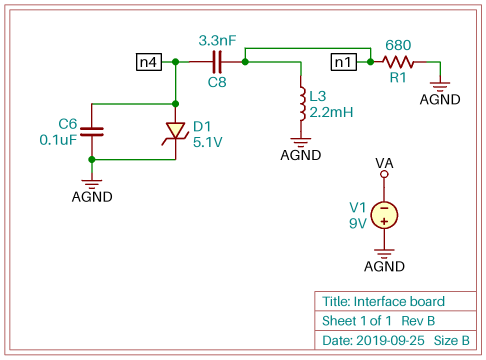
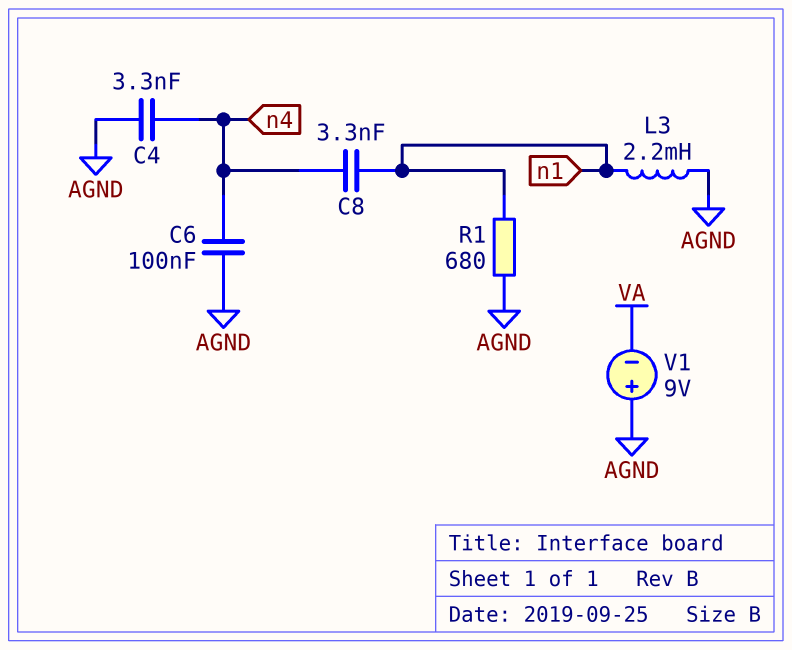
C4: none -> 3.3nF (AGND, n4)
D1: zener 5.1V (A n4, K AGND) -> none

